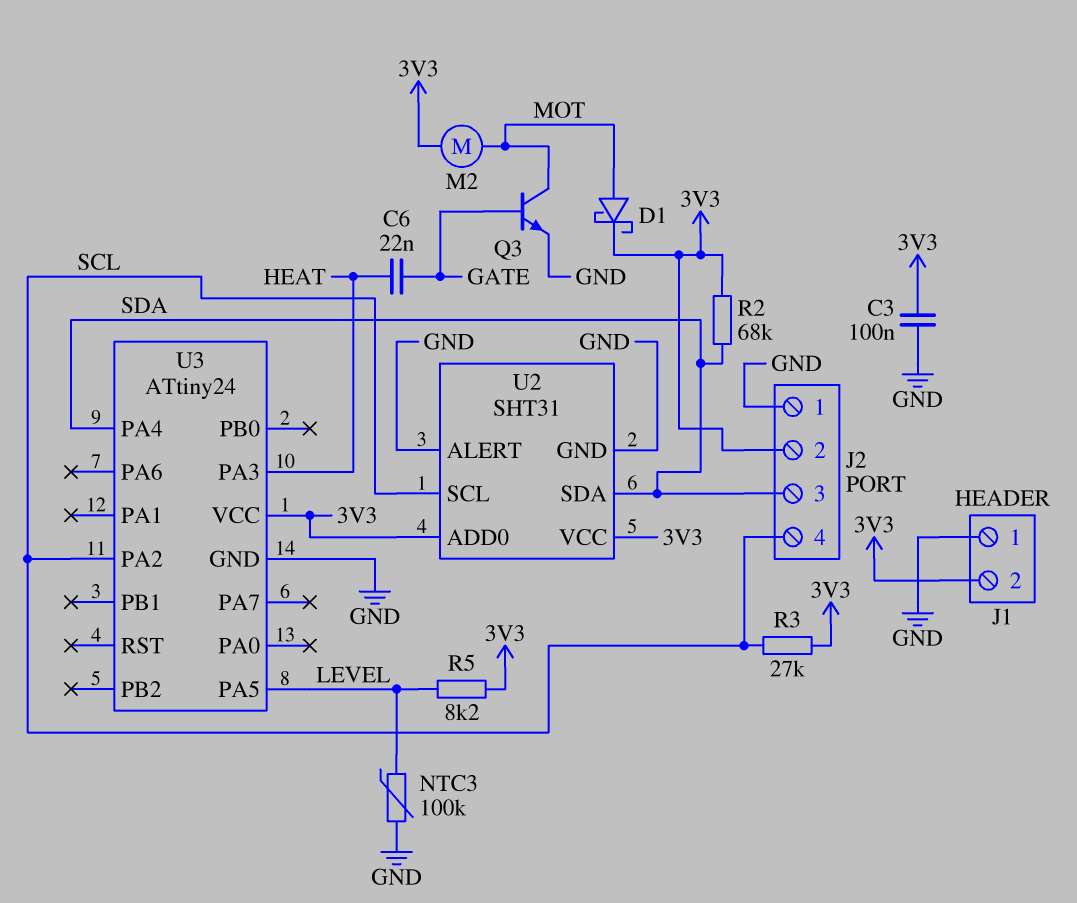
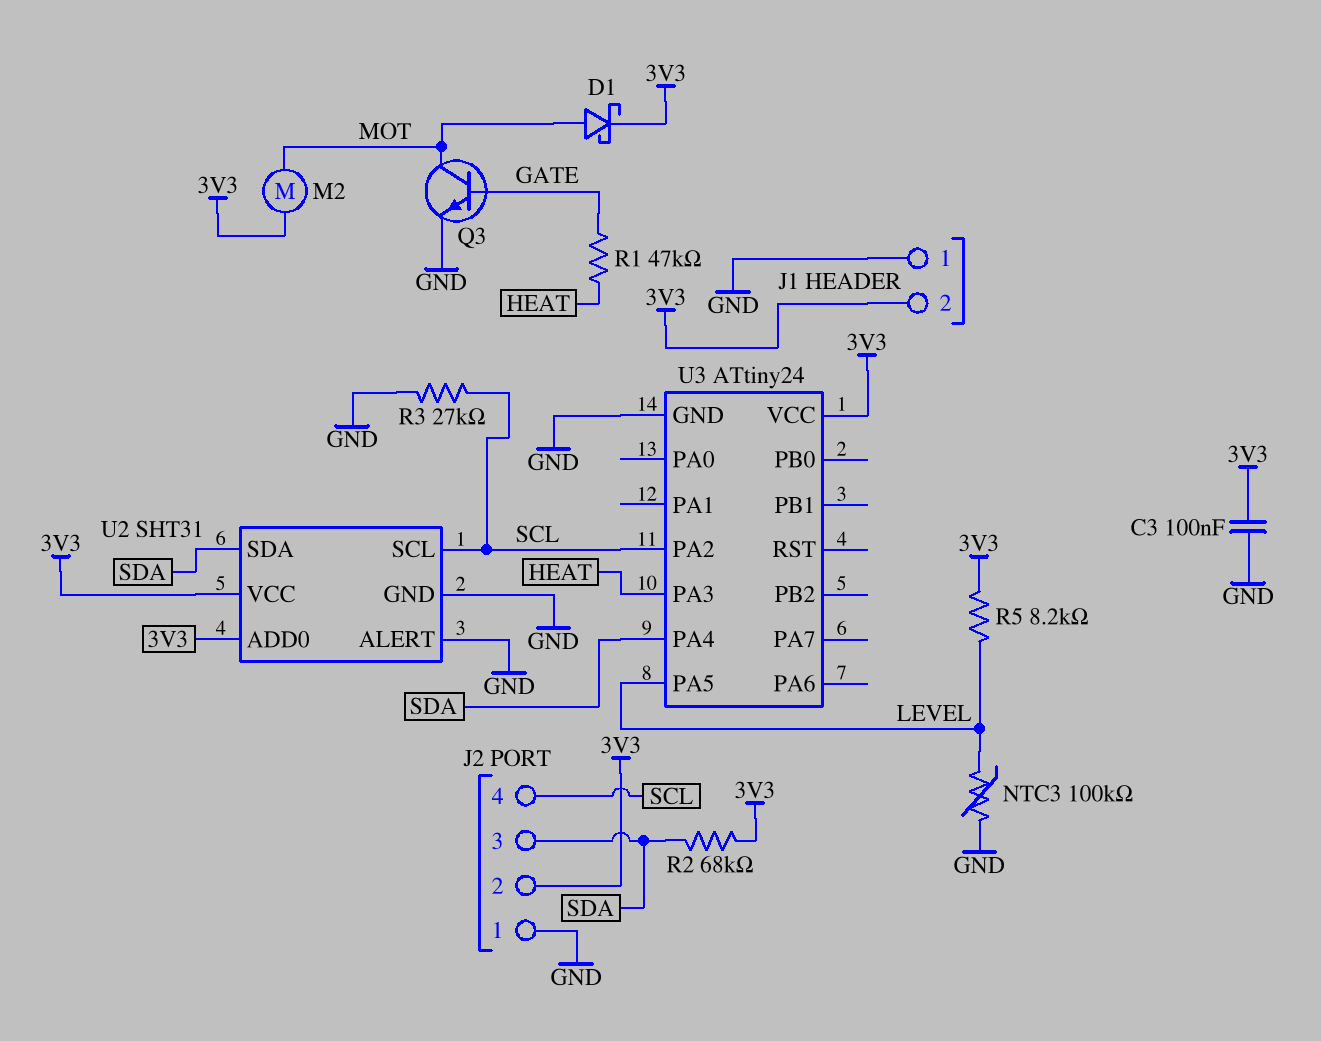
C6: 22nF (GATE, HEAT) -> none
R1: none -> 47k (GATE, HEAT)
R3: 27k (3V3, SCL) -> 27k (GND, SCL)

